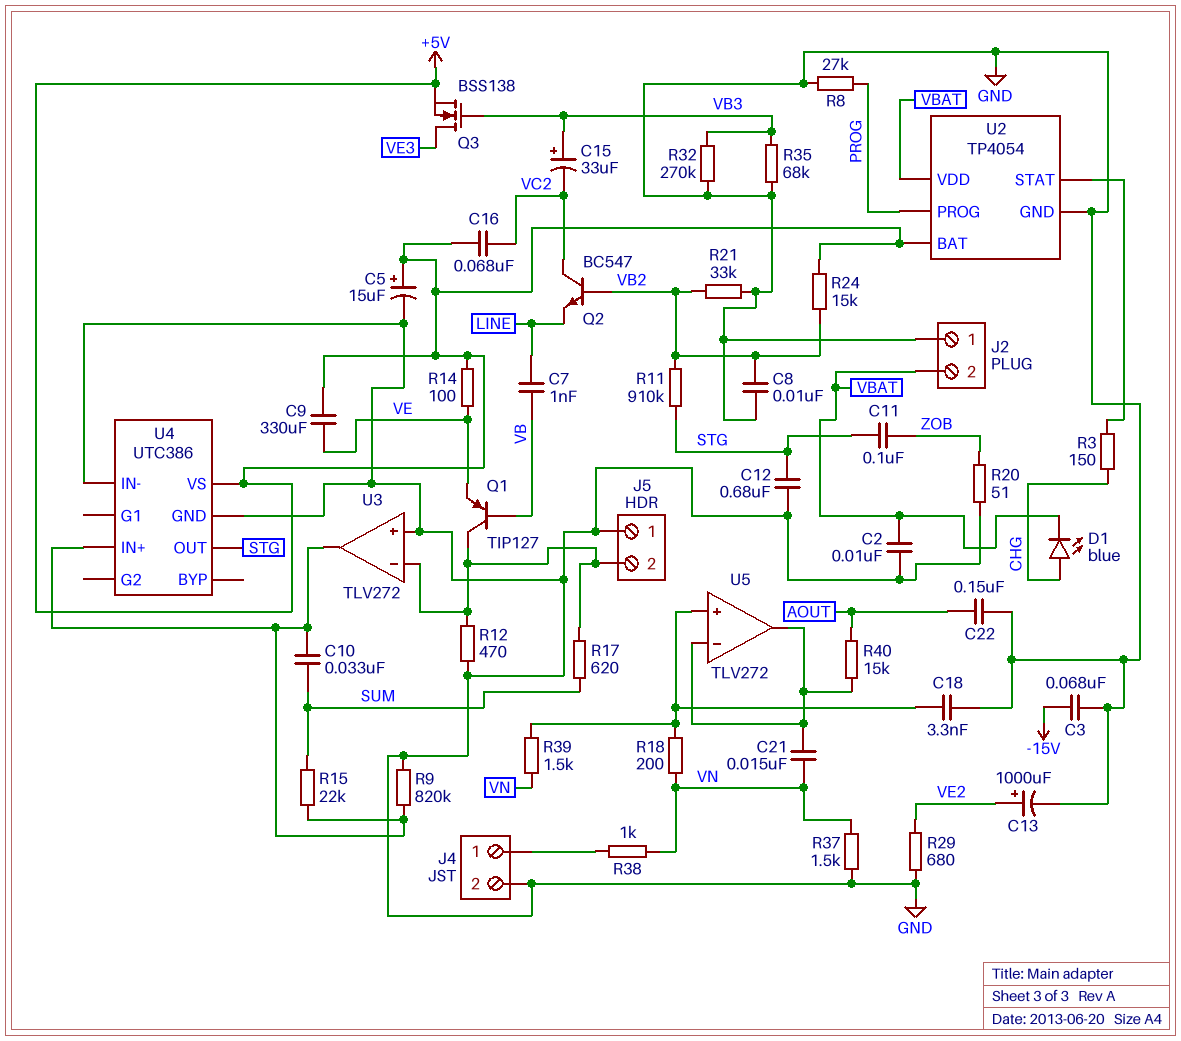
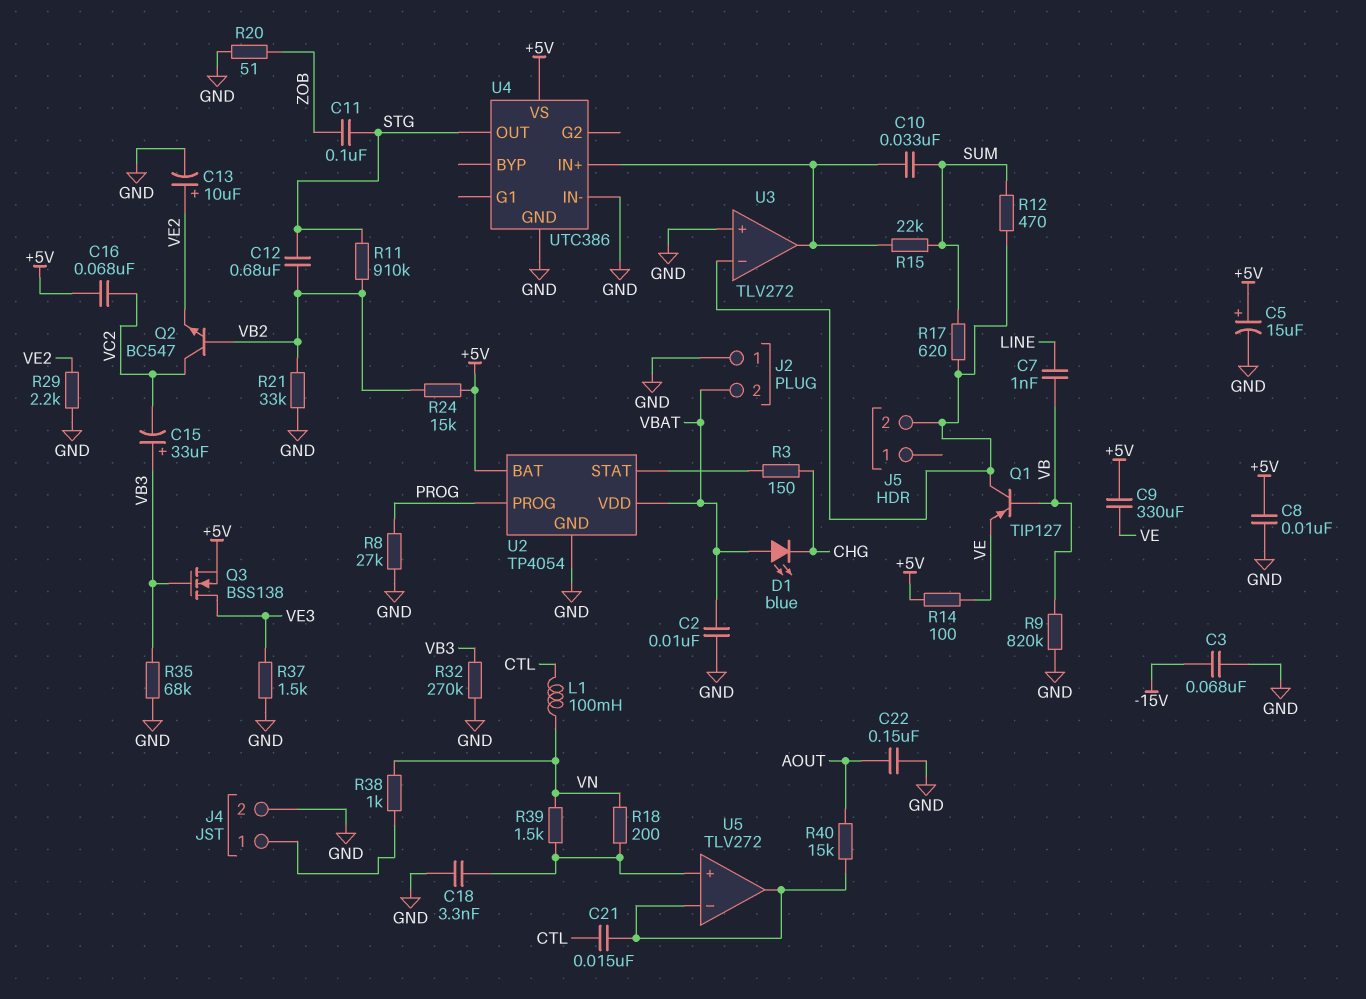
C8: 10nF (GND, VB2) -> 10nF (+5V, GND)
C12: 680nF (GND, STG) -> 680nF (STG, VB2)
C13: 1000uF (plus VE2, minus GND) -> 10uF (plus VE2, minus GND)
C21: 15nF (U5/in-, VN) -> 15nF (CTL, U5/in-)
D1: LED blue (A CHG, K VBAT) -> LED blue (A VBAT, K CHG)
J5 pin 1: GND -> none
L1: none -> 100mH (CTL, VN)
Q2: NPN BC547 (B VB2, C VC2, E LINE) -> NPN BC547 (B VB2, C VC2, E VE2)
R9: 820k (GND, U3/out) -> 820k (GND, VB)
R12: 470 (GND, J5/2) -> 470 (J5/2, SUM)
R29: 680 (GND, VE2) -> 2.2k (GND, VE2)
R37: 1.5k (GND, VN) -> 1.5k (GND, VE3)

